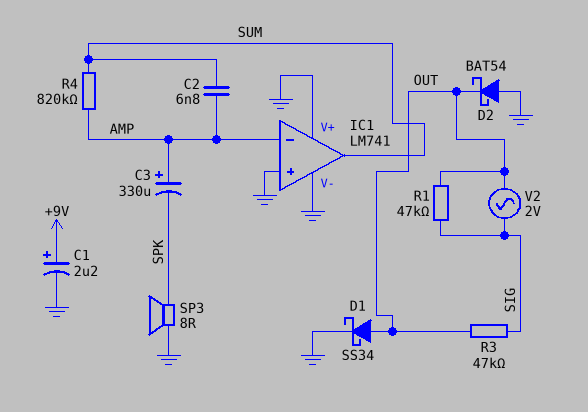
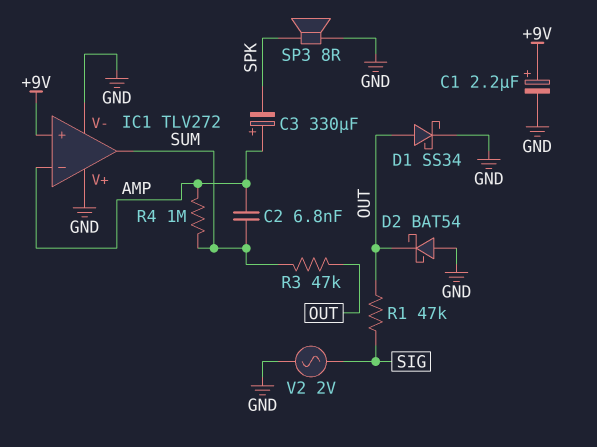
IC1: LM741 -> TLV272
IC1 pin in+: GND -> +9V
R3: 47k (OUT, SIG) -> 47k (OUT, SUM)
R4: 820k (AMP, SUM) -> 1M (AMP, SUM)
V2: AC 2V (OUT, SIG) -> AC 2V (GND, SIG)

